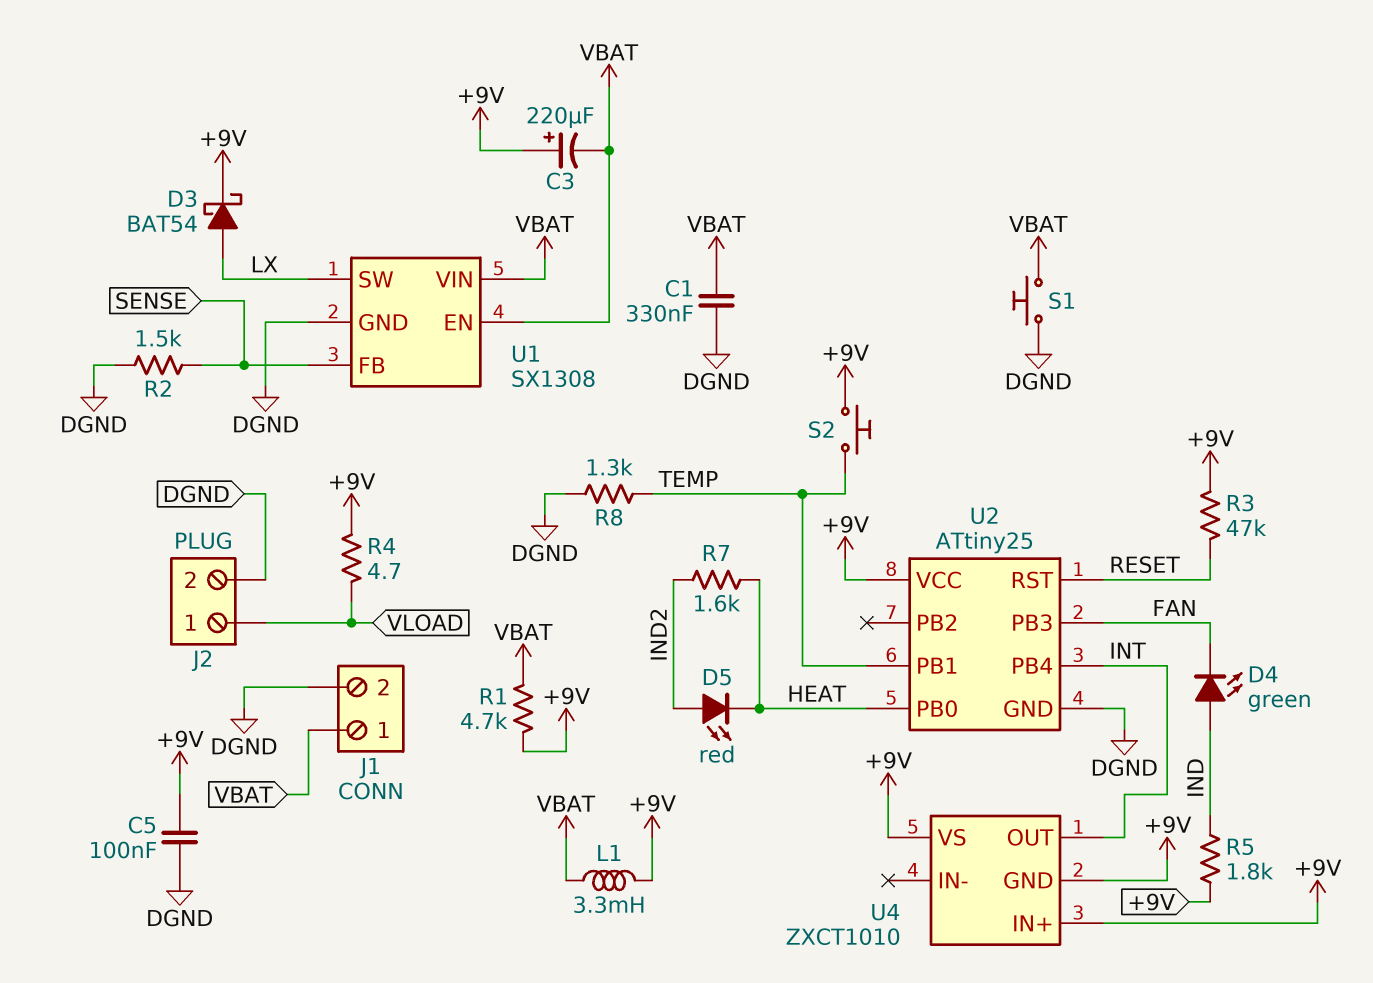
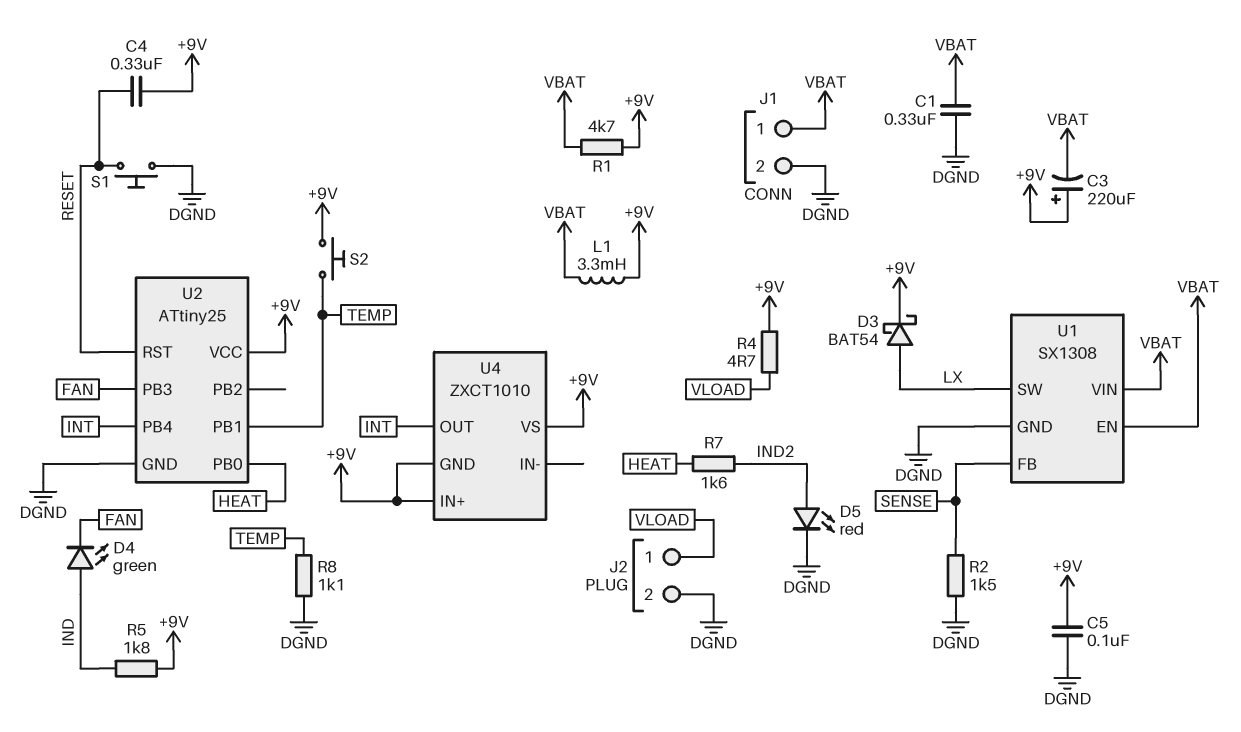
C4: none -> 330nF (+9V, RESET)
D5: LED red (A IND2, K HEAT) -> LED red (A IND2, K DGND)
R3: 47k (+9V, RESET) -> none
R8: 1.3k (DGND, TEMP) -> 1.1k (DGND, TEMP)
S1: button (DGND, VBAT) -> button (DGND, RESET)

